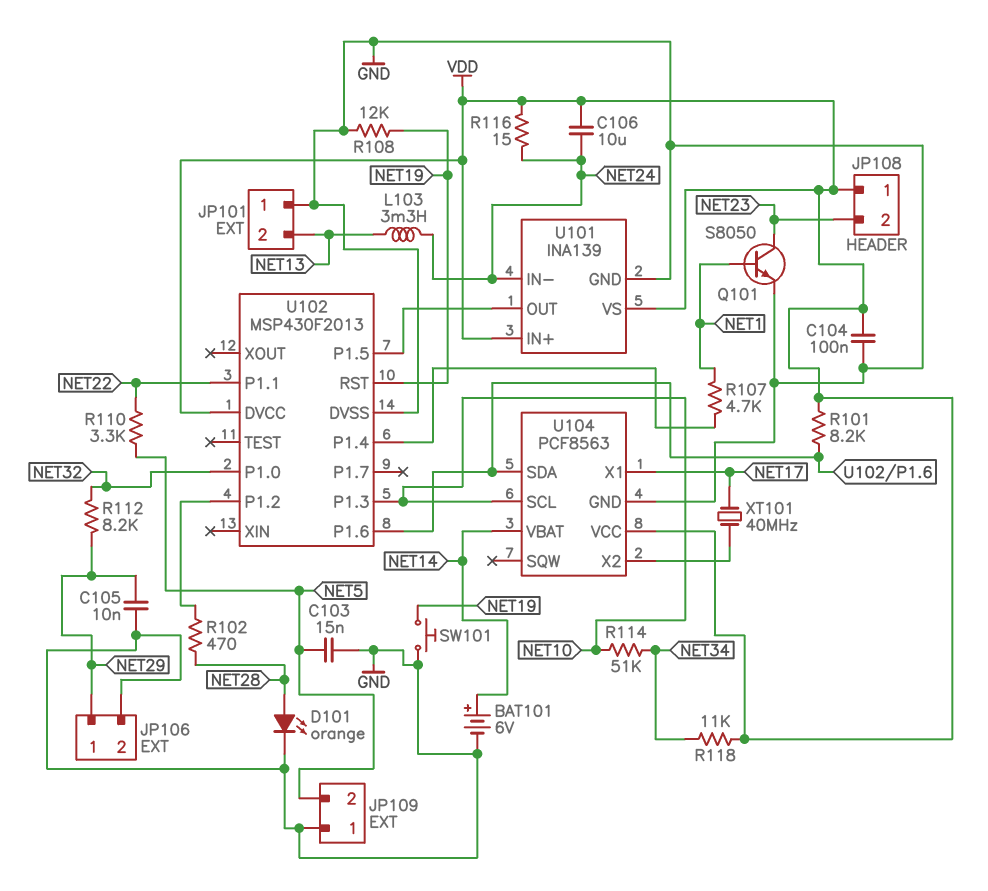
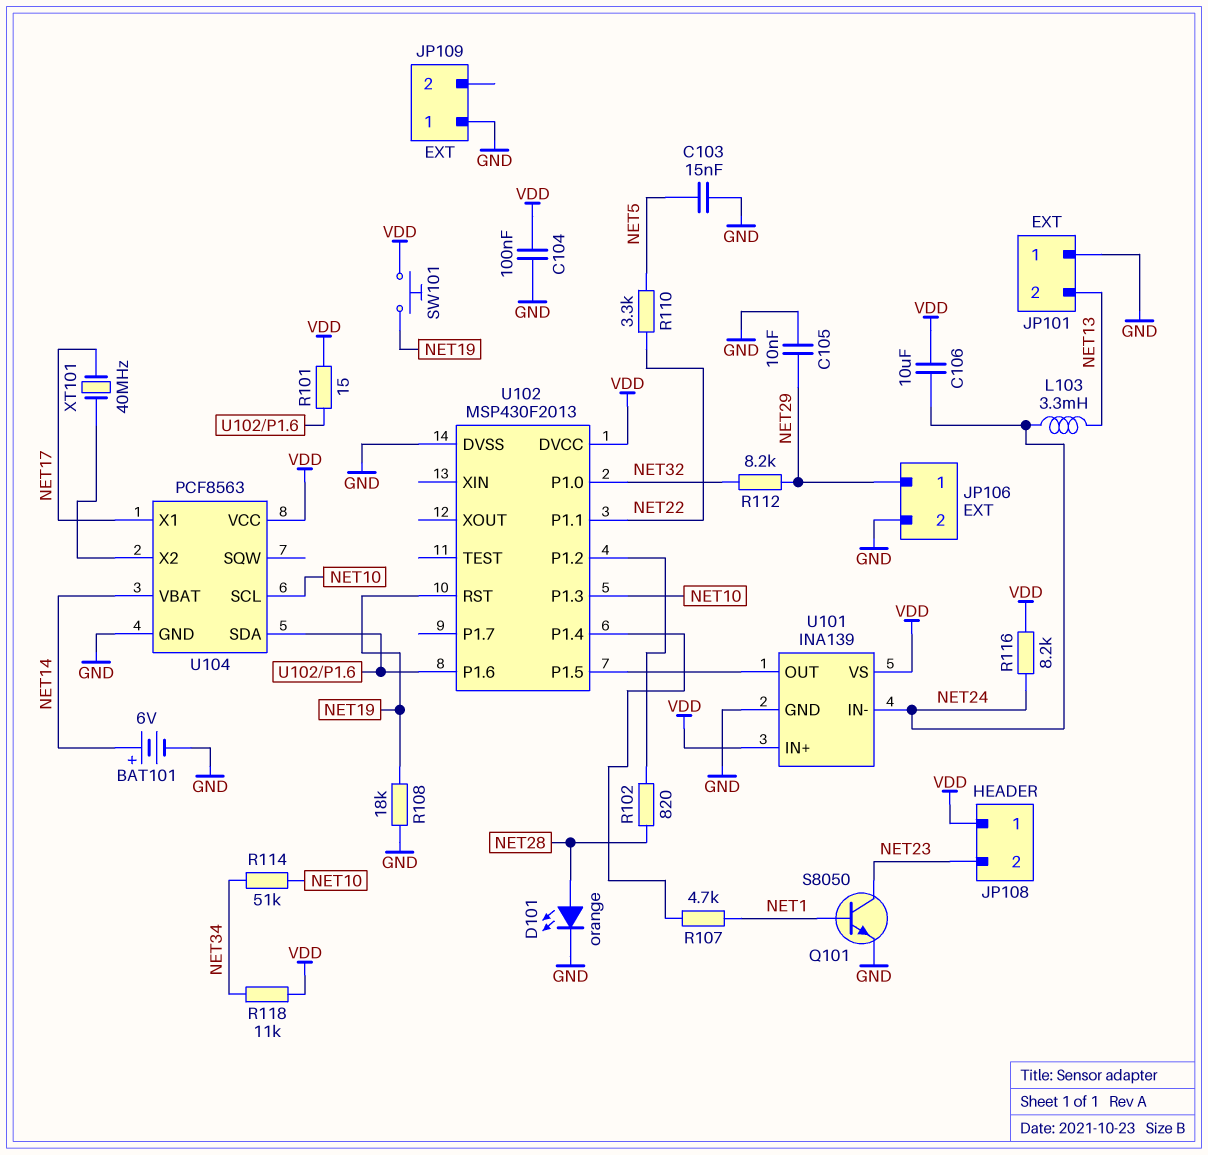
JP109 pin 2: NET5 -> none
R101: 8.2k (U102/P1.6, VDD) -> 15 (U102/P1.6, VDD)
R102: 470 (NET28, U102/P1.2) -> 820 (NET28, U102/P1.2)
R108: 12k (GND, NET19) -> 18k (GND, NET19)
R116: 15 (NET24, VDD) -> 8.2k (NET24, VDD)
SW101: button (GND, NET19) -> button (NET19, VDD)

